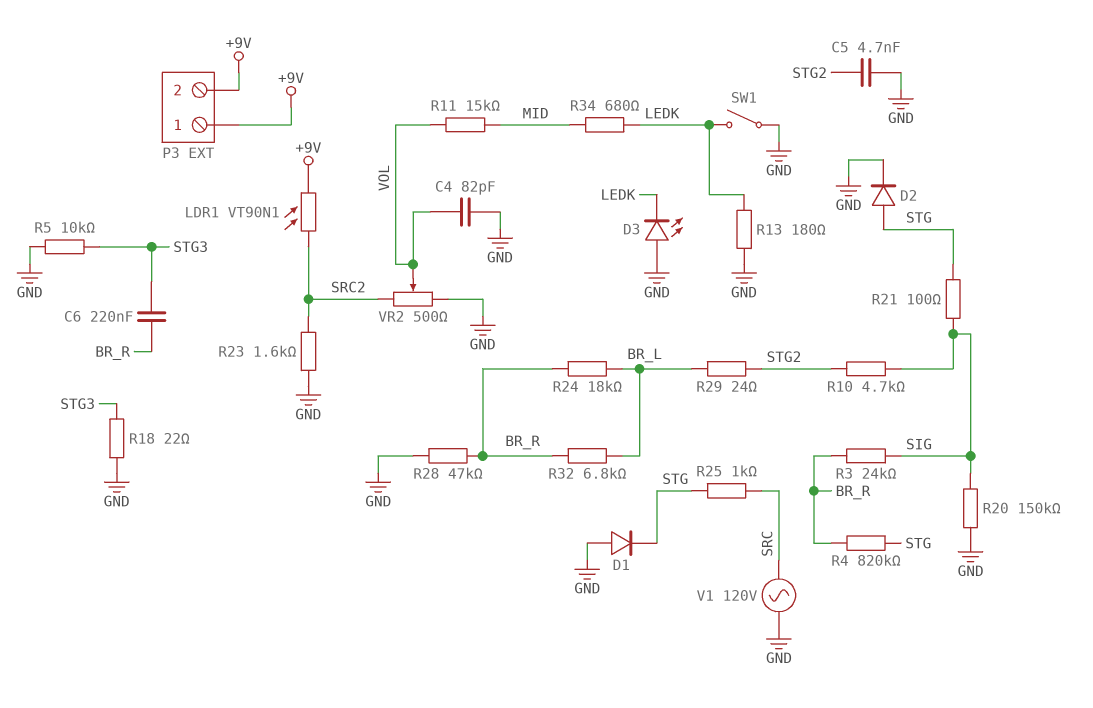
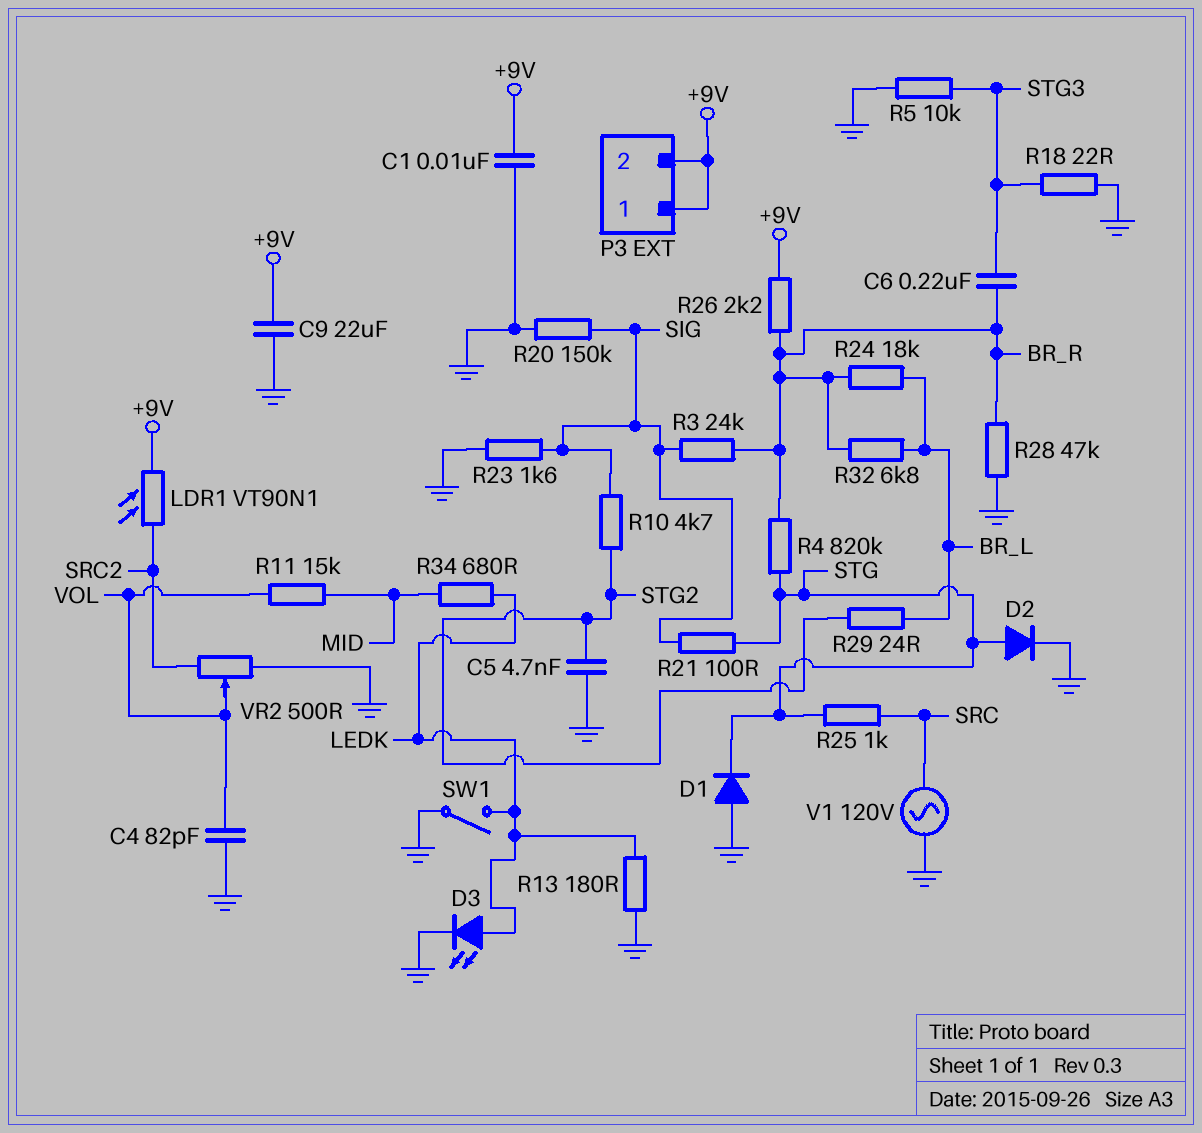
C1: none -> 10nF (+9V, GND)
C9: none -> 22uF (+9V, GND)
D3: LED (A GND, K LEDK) -> LED (A LEDK, K GND)
R23: 1.6k (GND, SRC2) -> 1.6k (GND, SIG)
R26: none -> 2.2k (+9V, BR_R)

